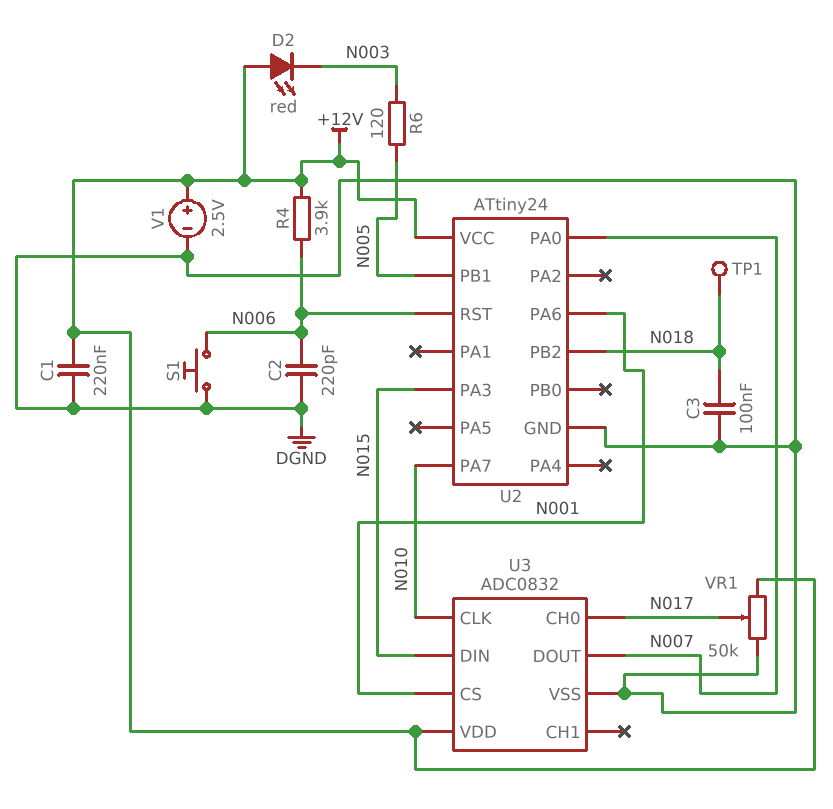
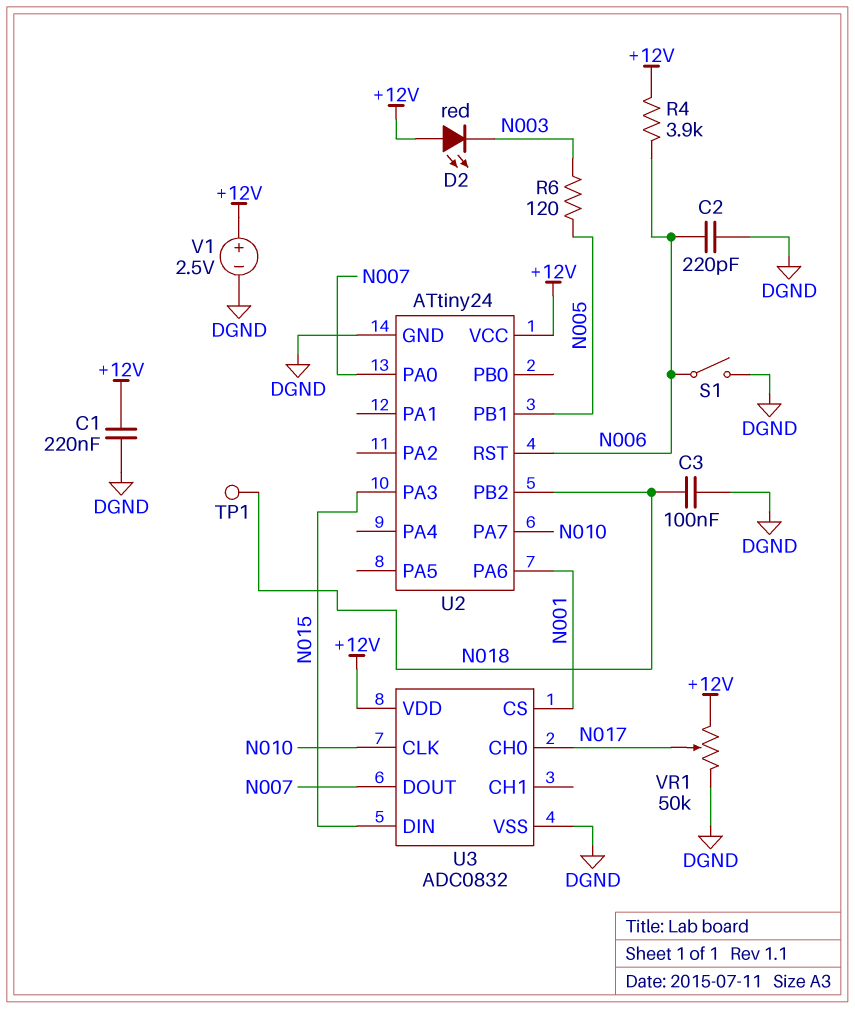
S1: button (DGND, N006) -> switch (DGND, N006)

